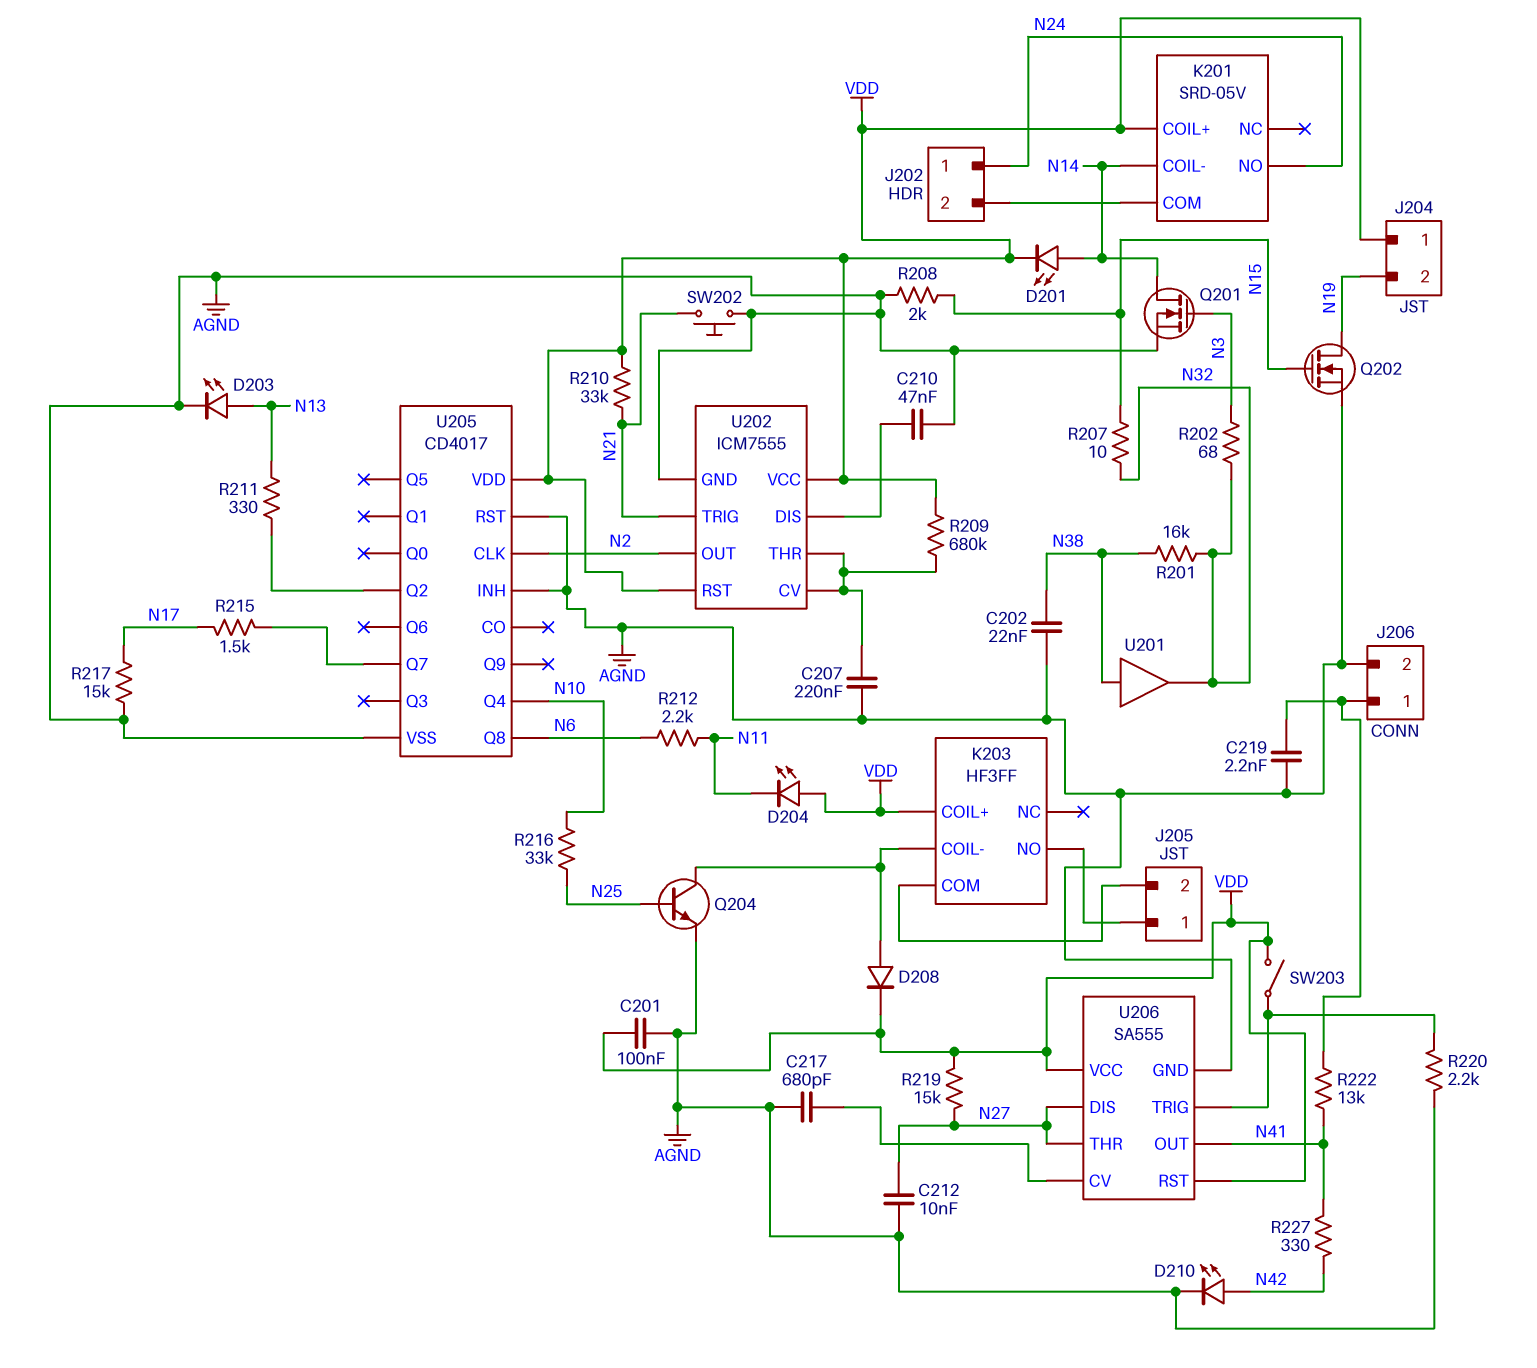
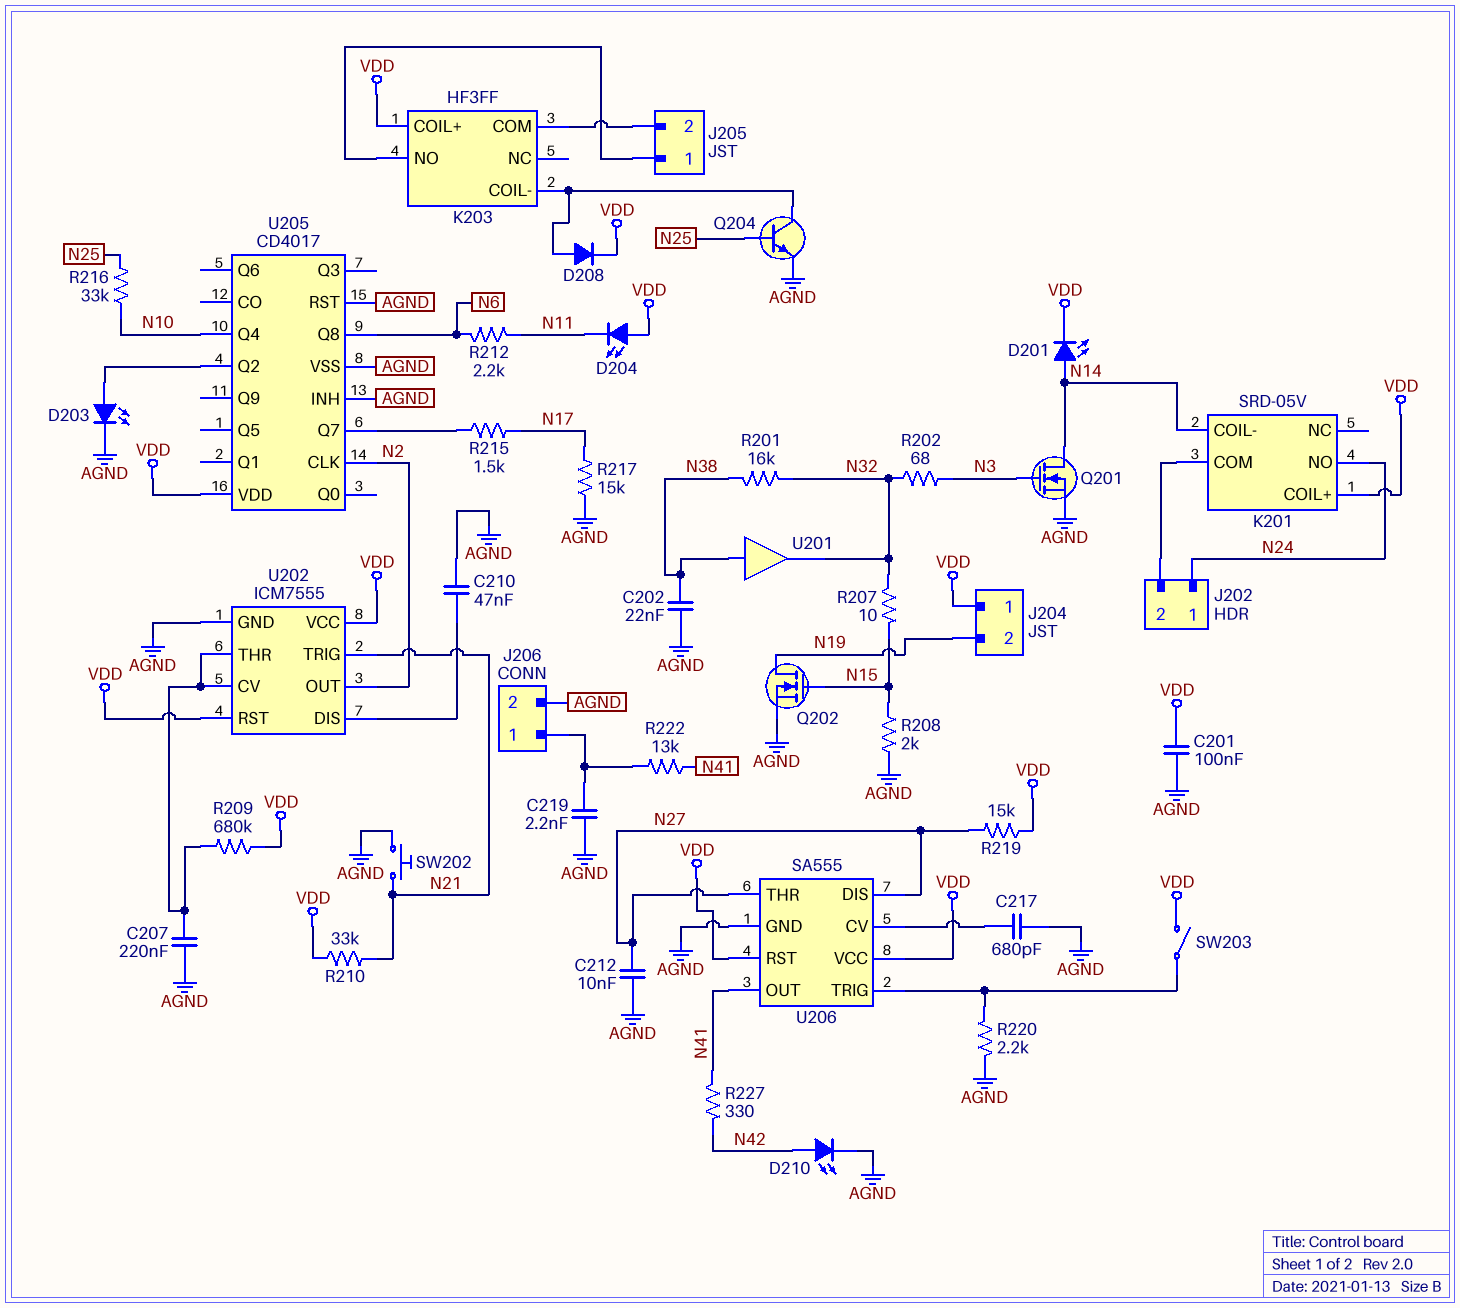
D203: LED (A N13, K AGND) -> LED (A U205/Q2, K AGND)
R211: 330 (N13, U205/Q2) -> none

